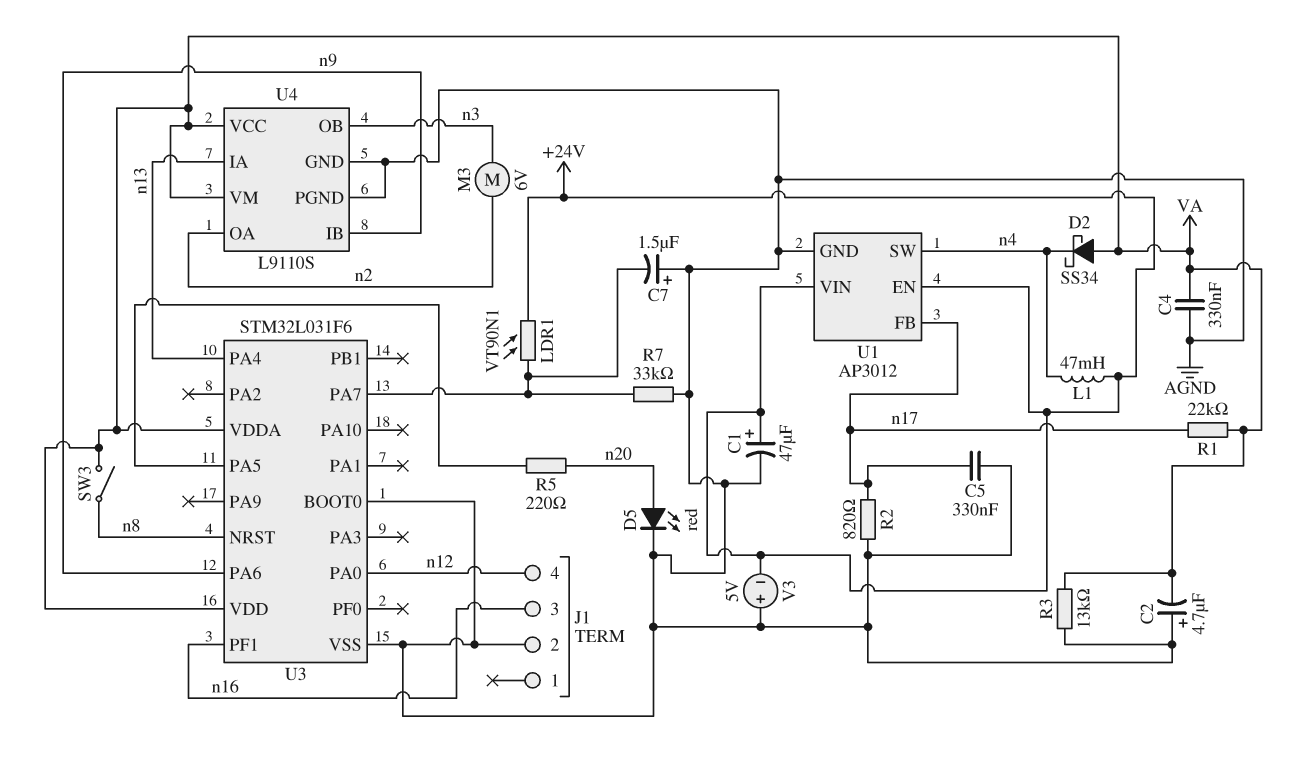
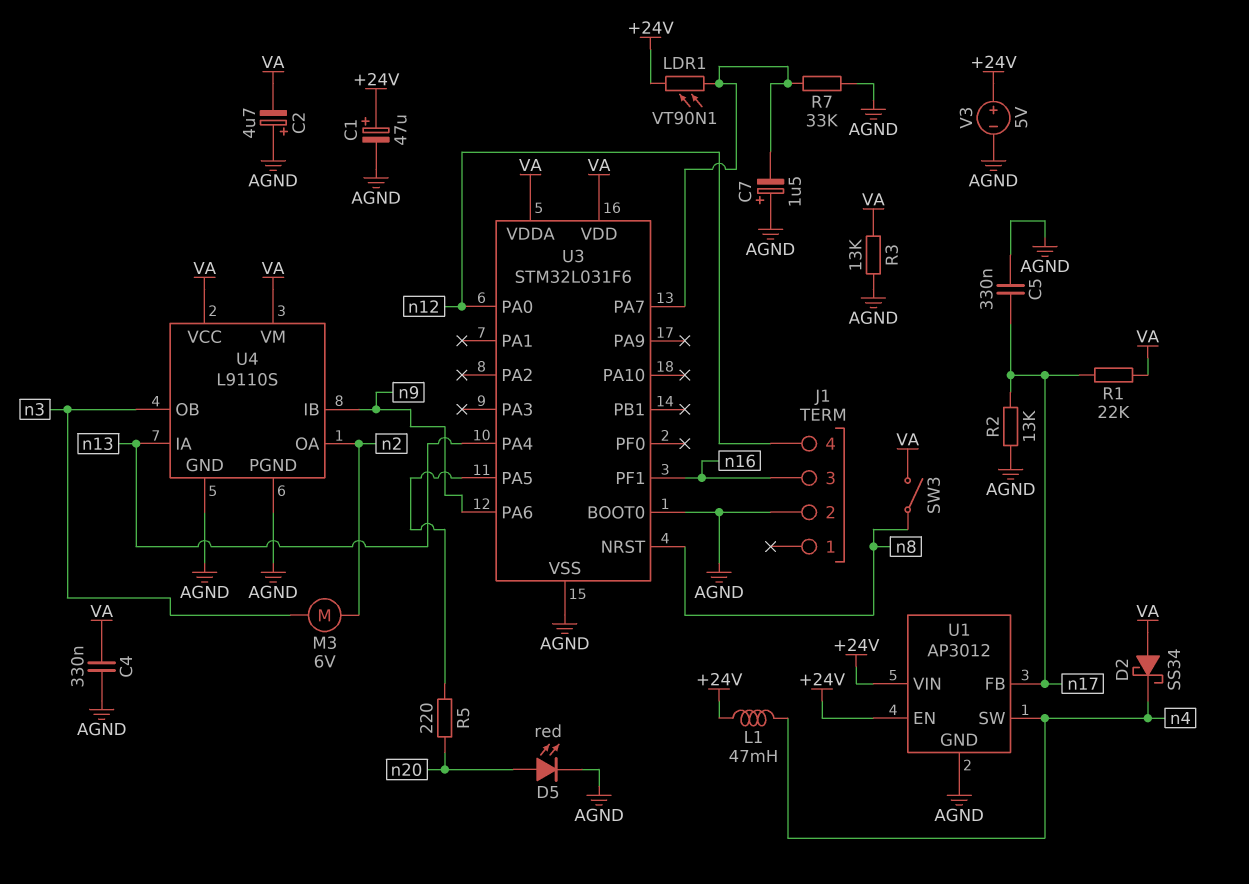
R2: 820 (AGND, n17) -> 13k (AGND, n17)
V3: 5V (plus AGND, minus +24V) -> 5V (plus +24V, minus AGND)

